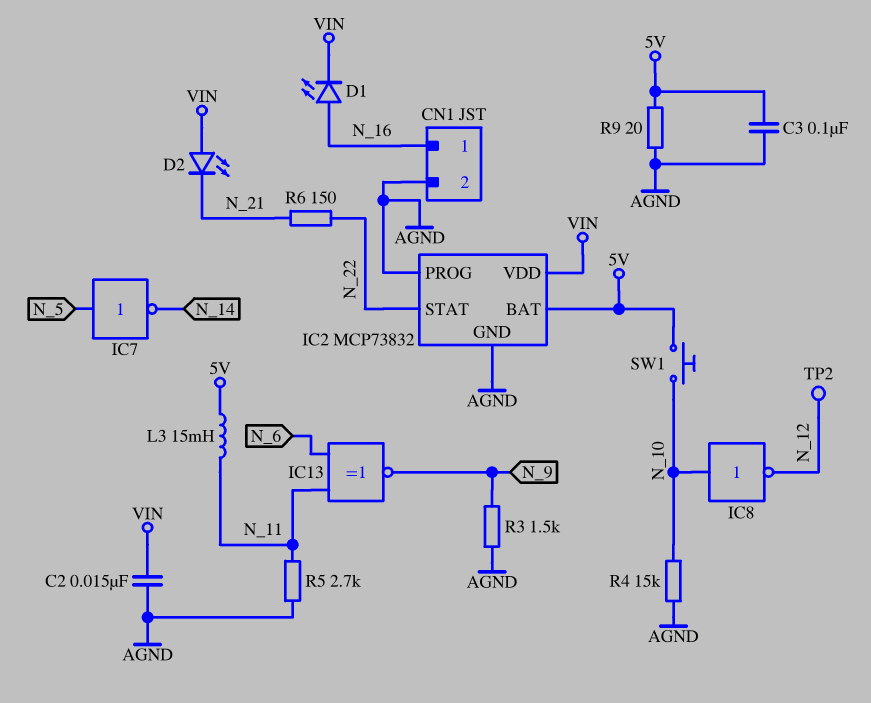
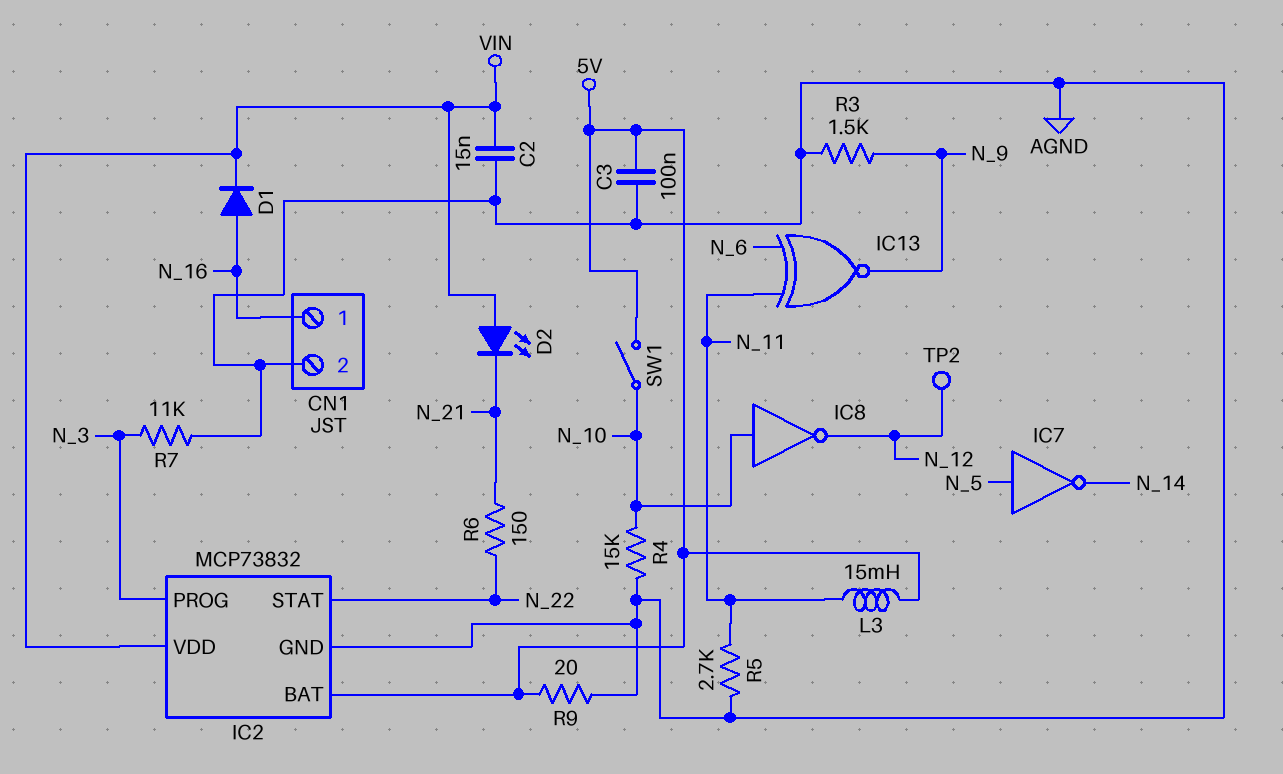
D1: LED (A N_16, K VIN) -> diode (A N_16, K VIN)
IC2 pin PROG: AGND -> N_3
R7: none -> 11k (AGND, N_3)
SW1: button (5V, N_10) -> switch (5V, N_10)

